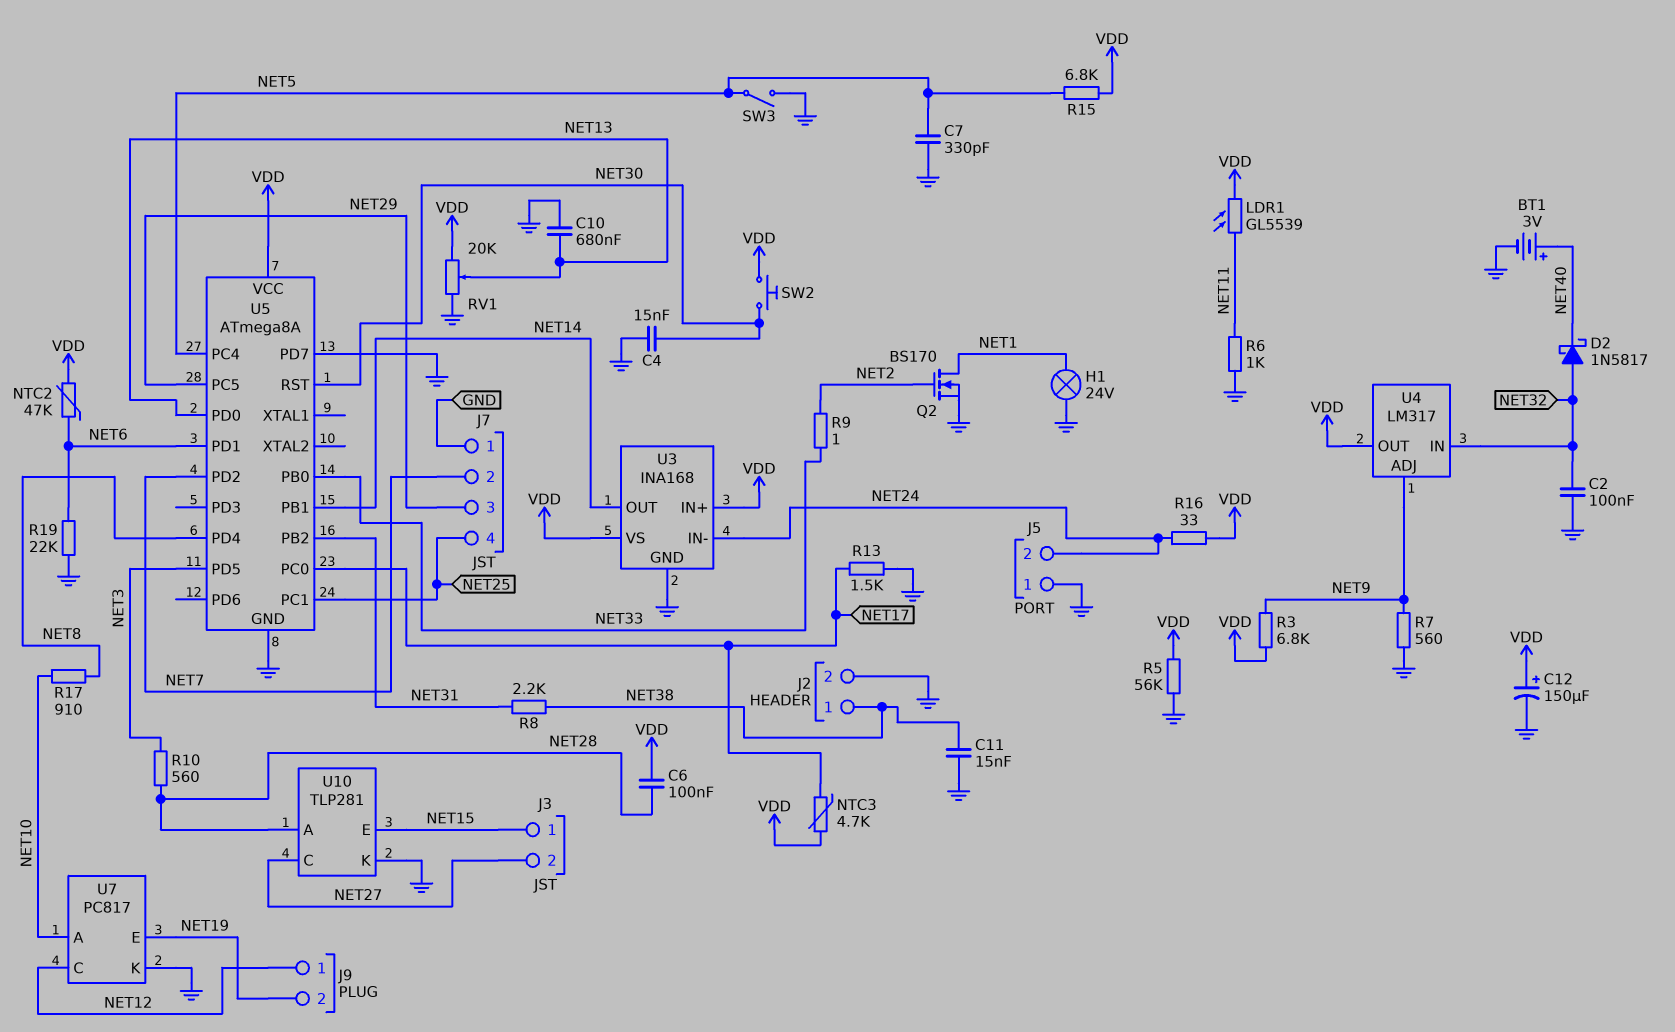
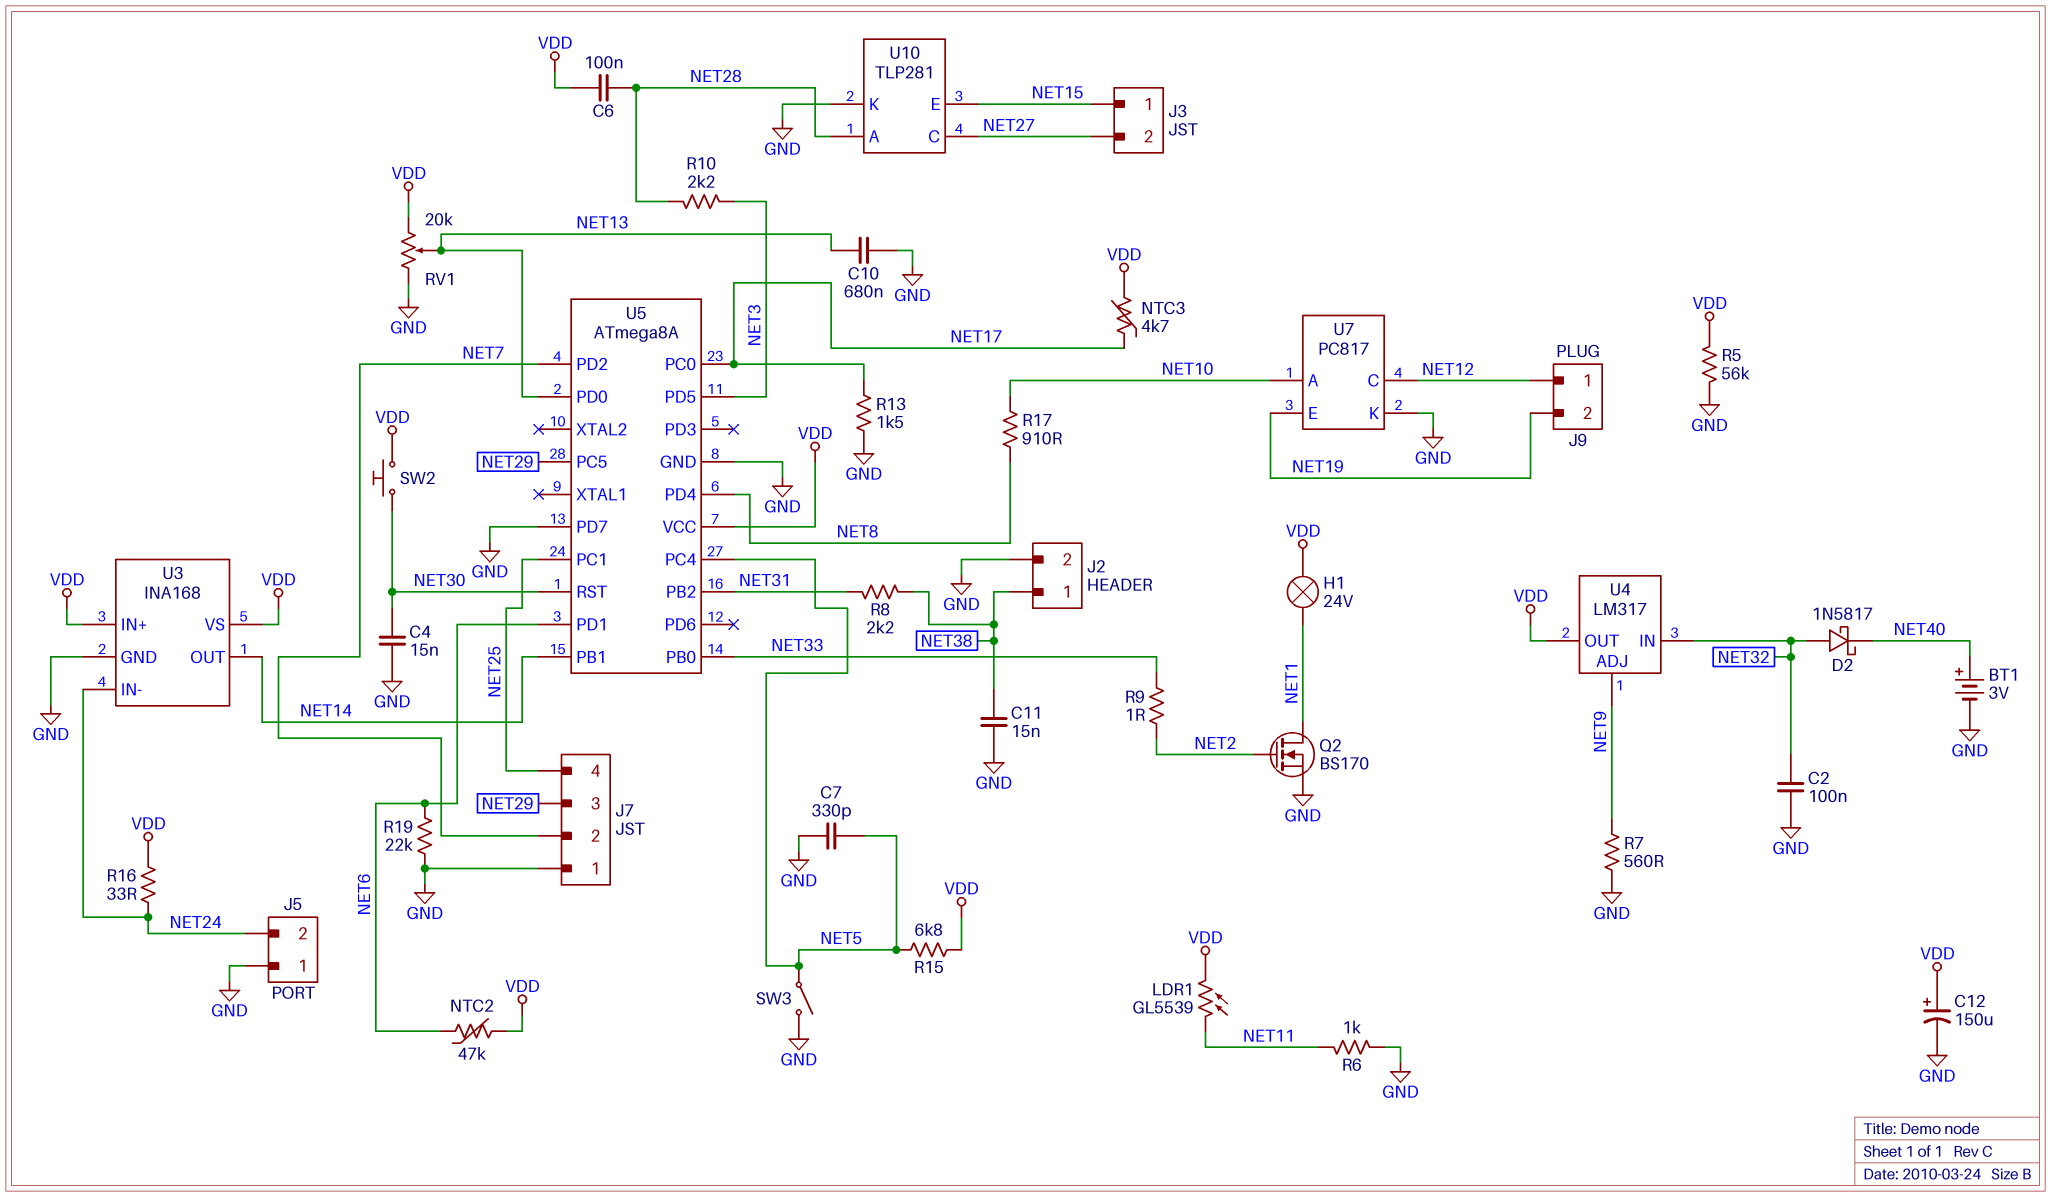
H1: lamp 24V (GND, NET1) -> lamp 24V (NET1, VDD)
R3: 6.8k (NET9, VDD) -> none
R10: 560 (NET3, NET28) -> 2.2k (NET3, NET28)

